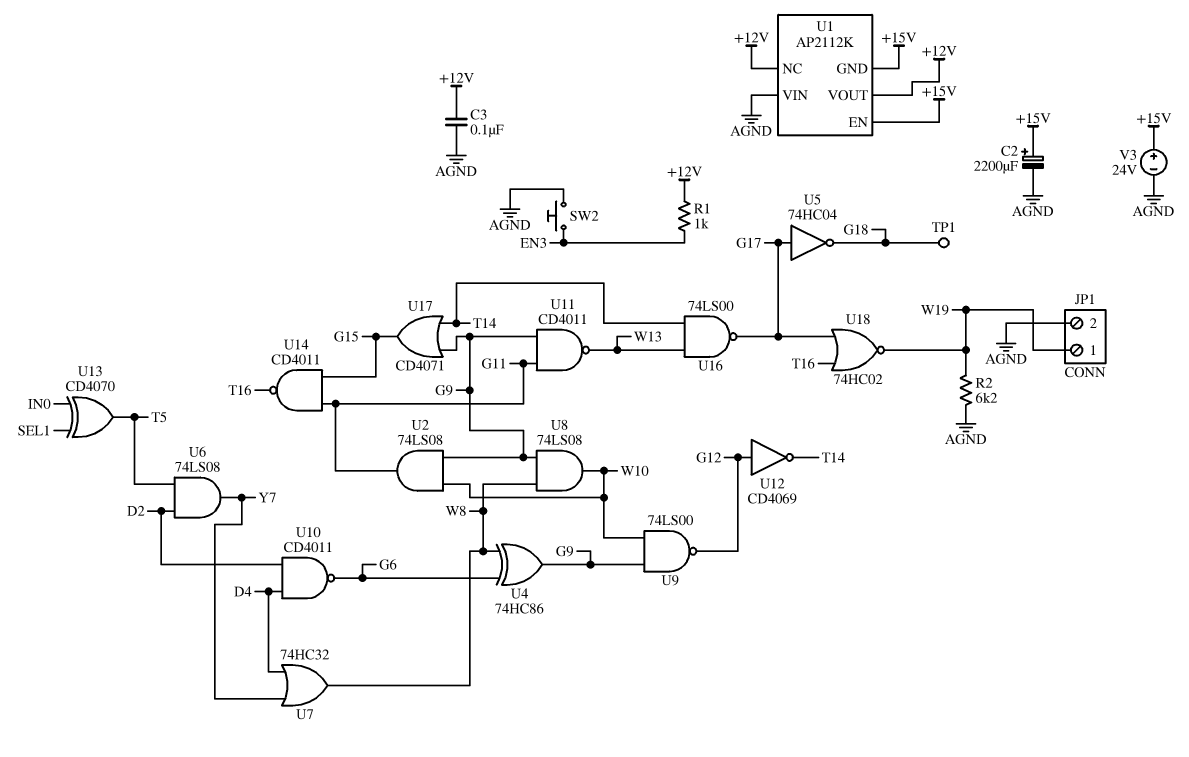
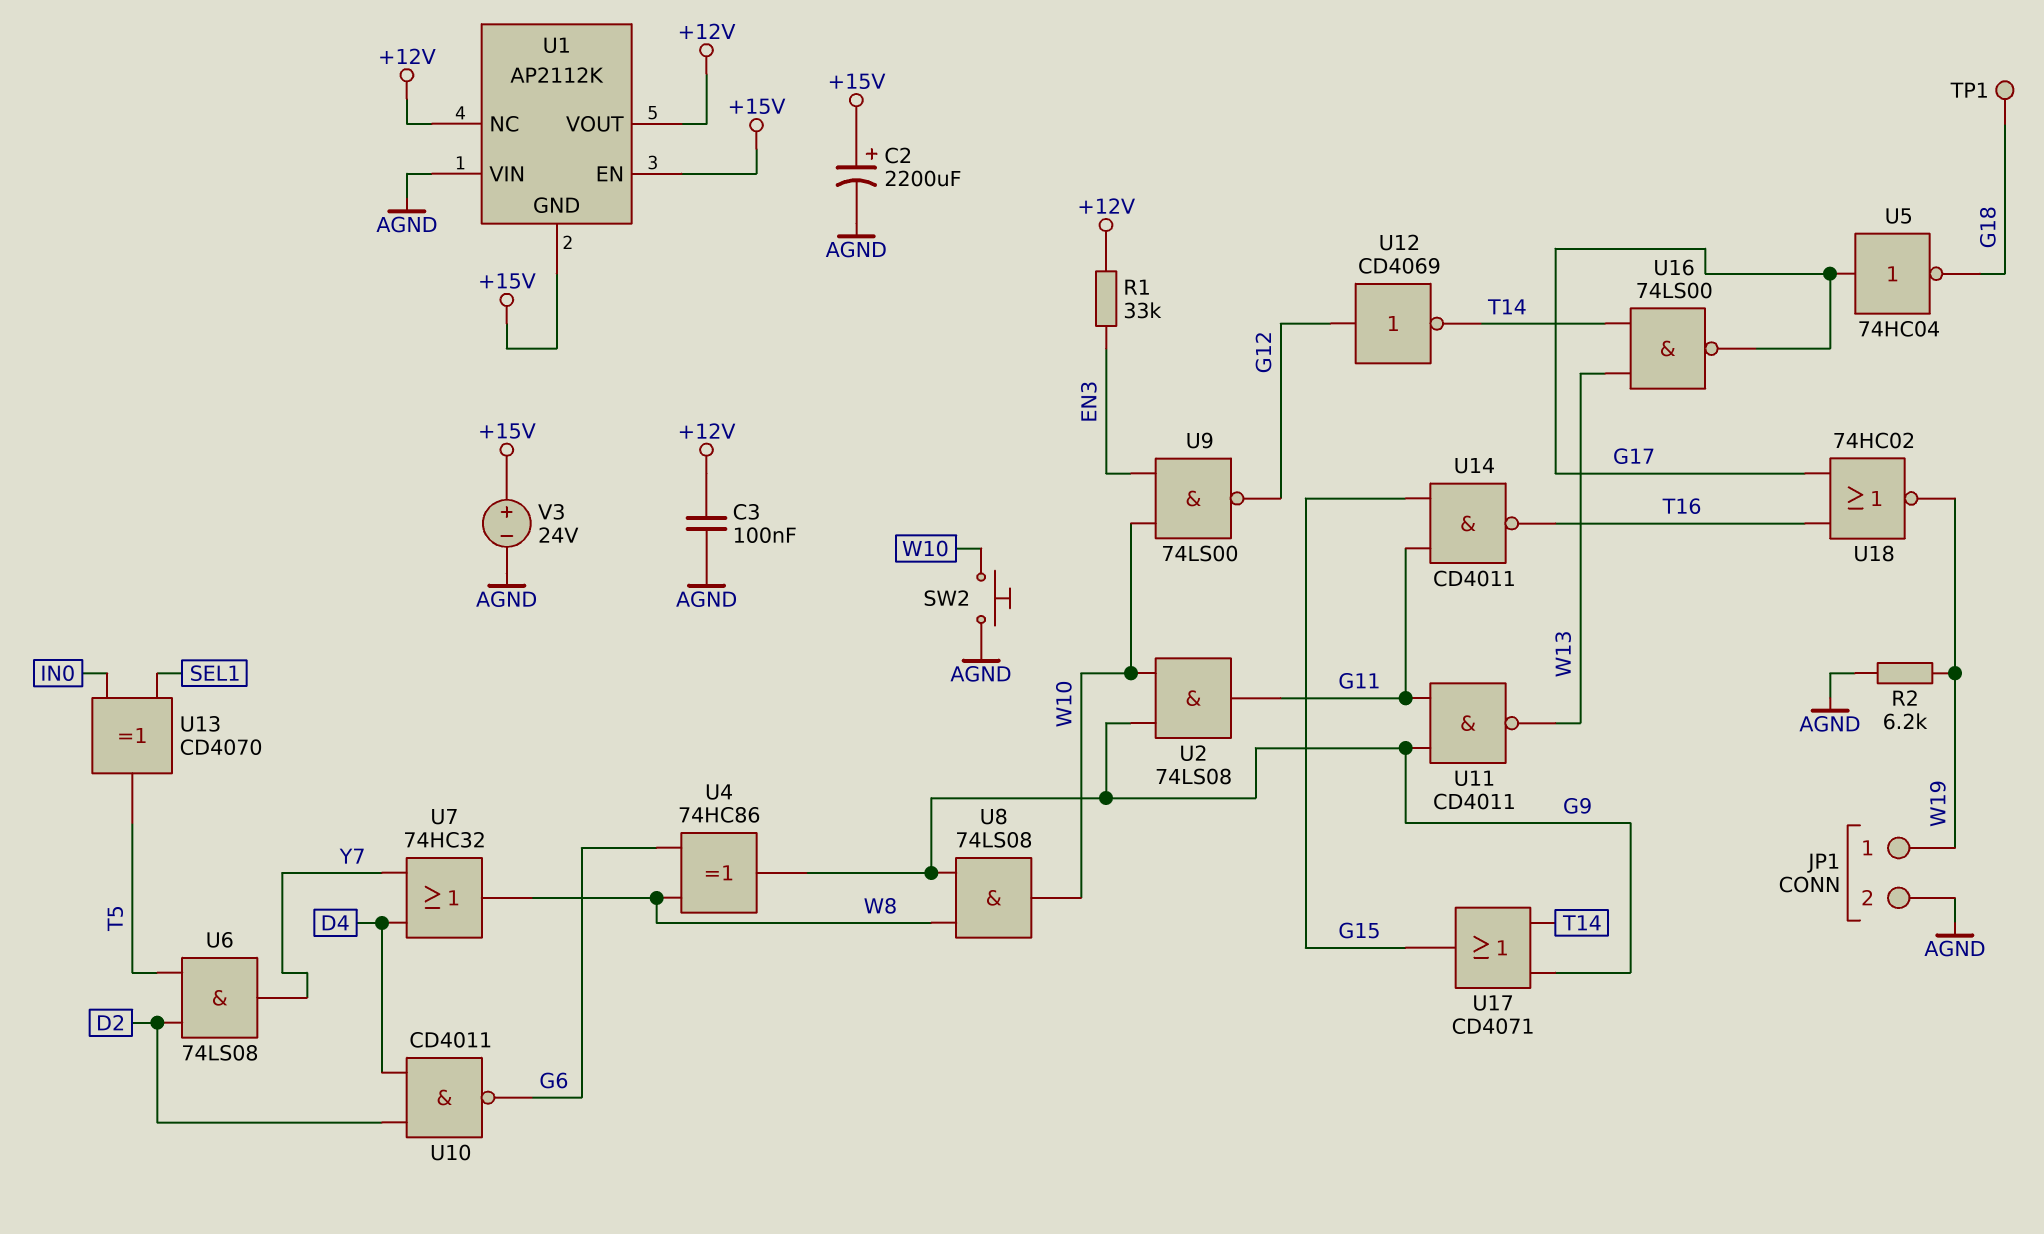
R1: 1k (+12V, EN3) -> 33k (+12V, EN3)
SW2: button (AGND, EN3) -> button (AGND, W10)
U9: NAND 74LS00 (in G9, in W10, out G12) -> NAND 74LS00 (in EN3, in W10, out G12)

